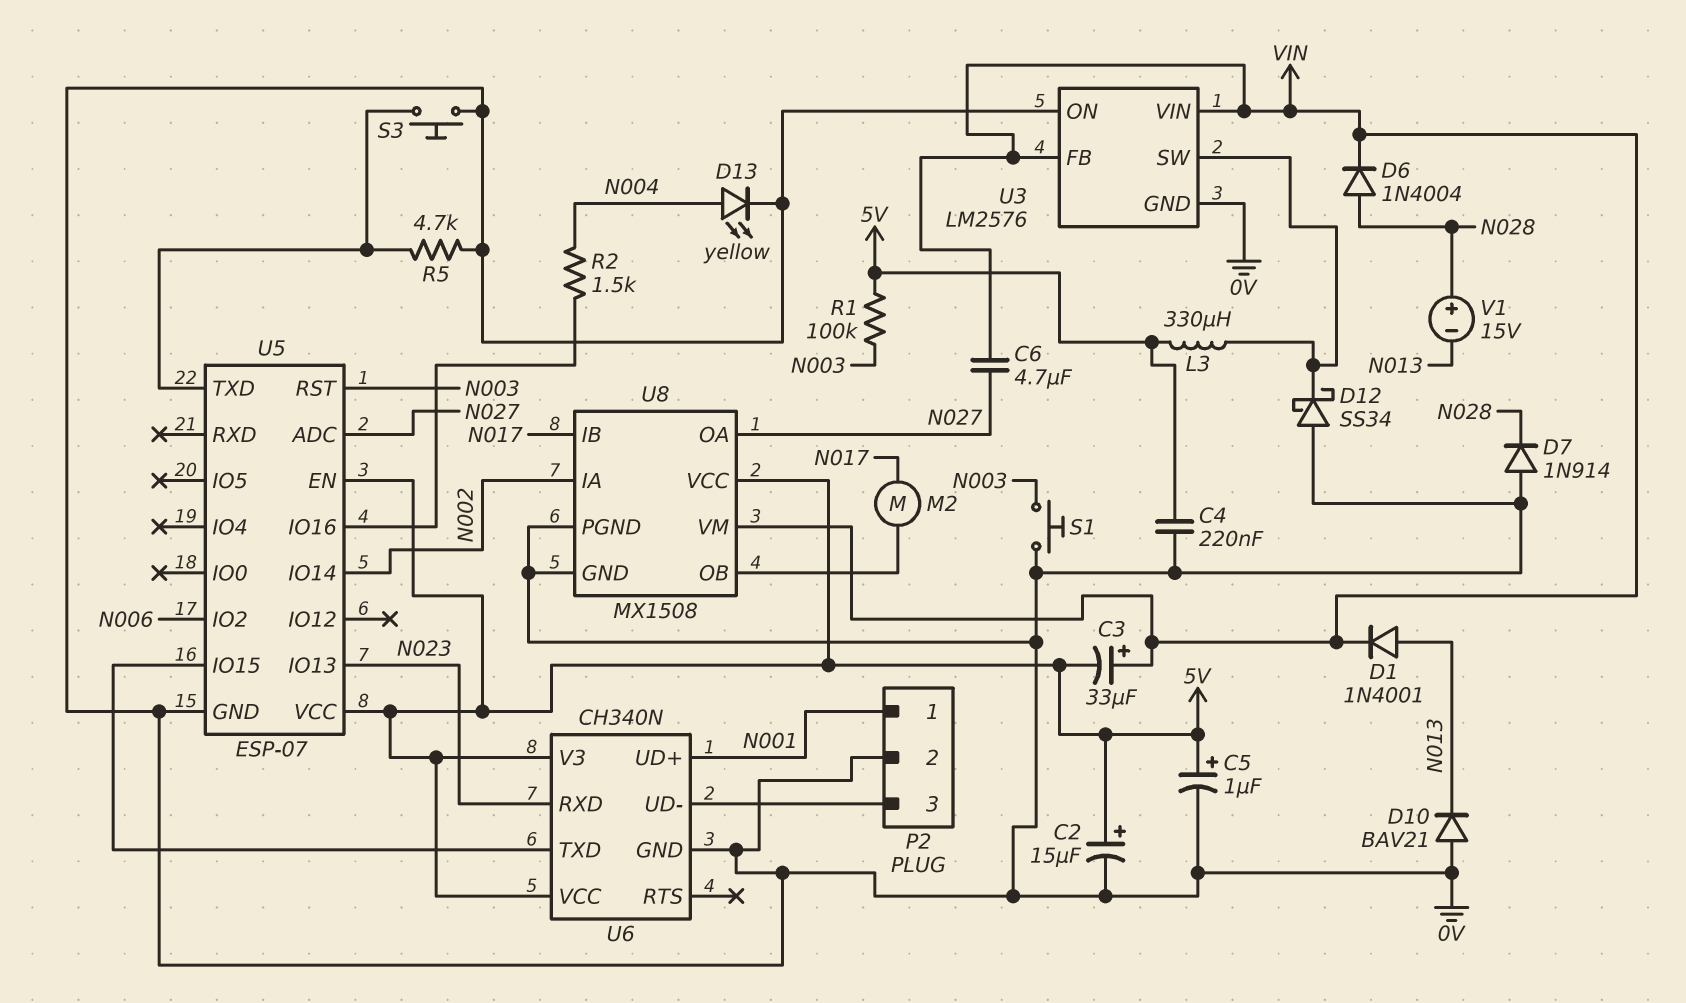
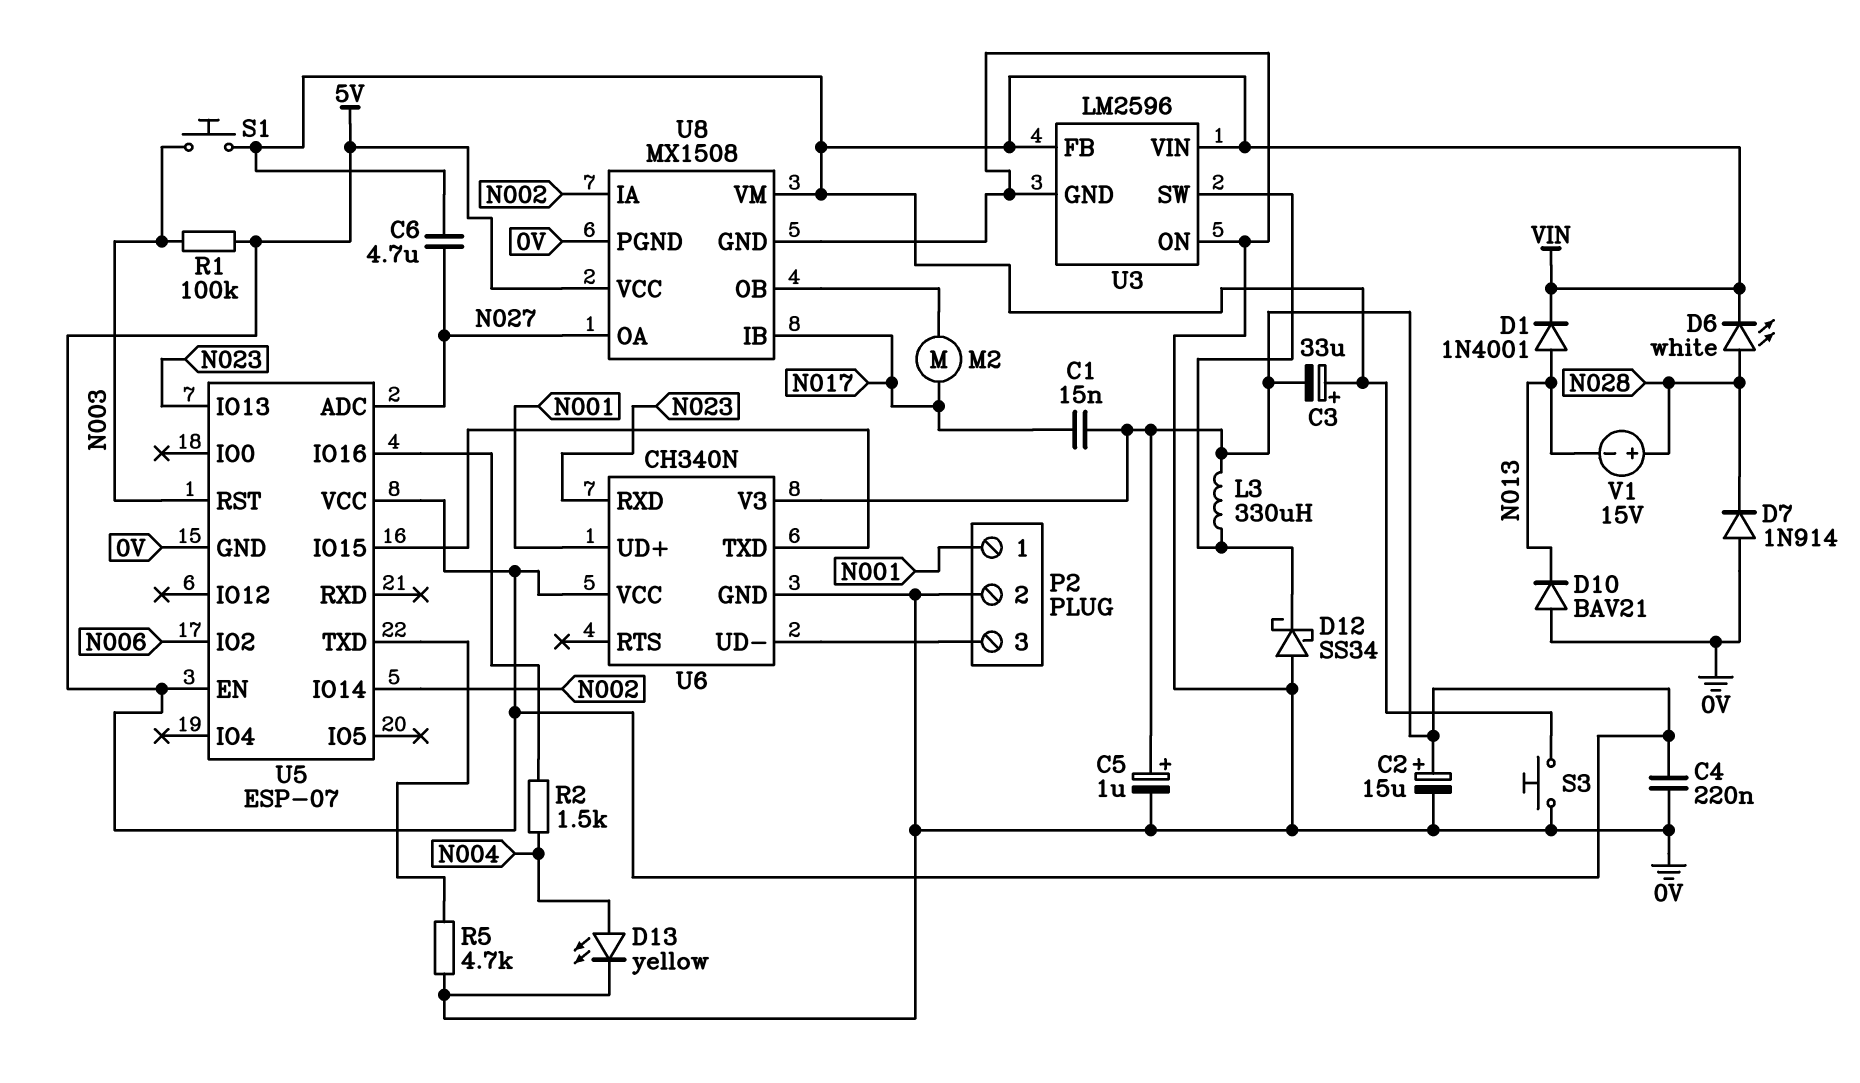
C1: none -> 15nF (5V, N017)
D6: diode 1N4004 (A N028, K VIN) -> LED white (A N028, K VIN)
S1: button (0V, N003) -> button (N003, VIN)
S3: button (0V, U5/TXD) -> button (0V, VIN)
U3: LM2576 -> LM2596

